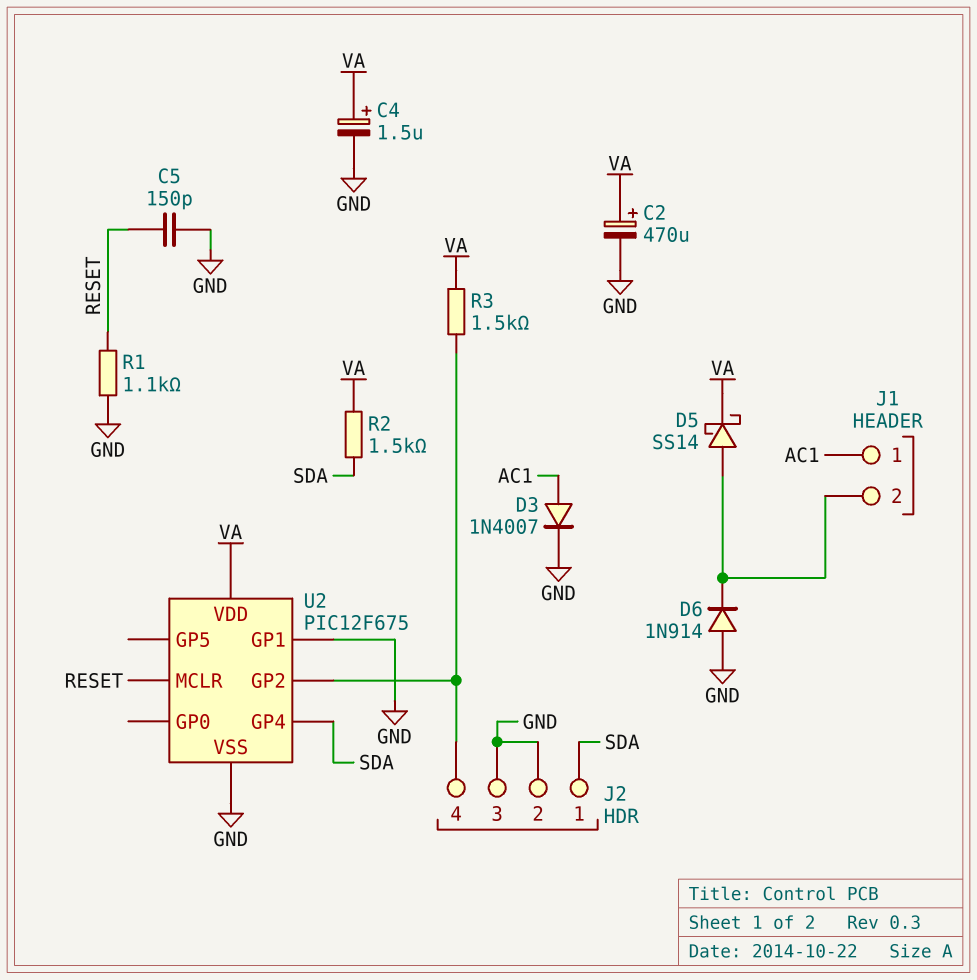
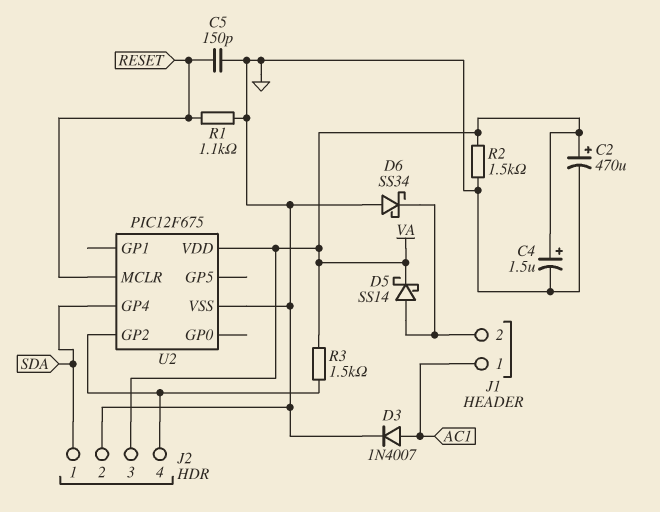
D6: diode 1N914 (A GND, K J1/2) -> schottky SS34 (A GND, K J1/2)
J2 pin 3: GND -> VA
R2: 1.5k (SDA, VA) -> 1.5k (GND, VA)
U2 pin GP1: GND -> none

